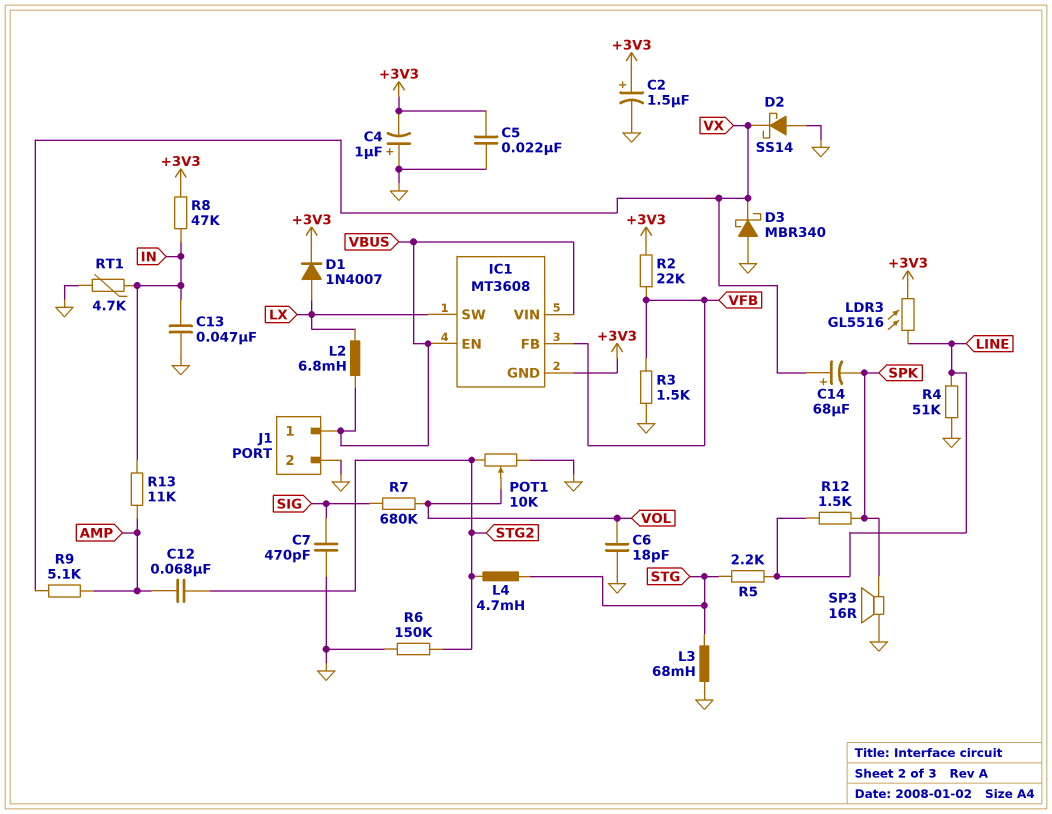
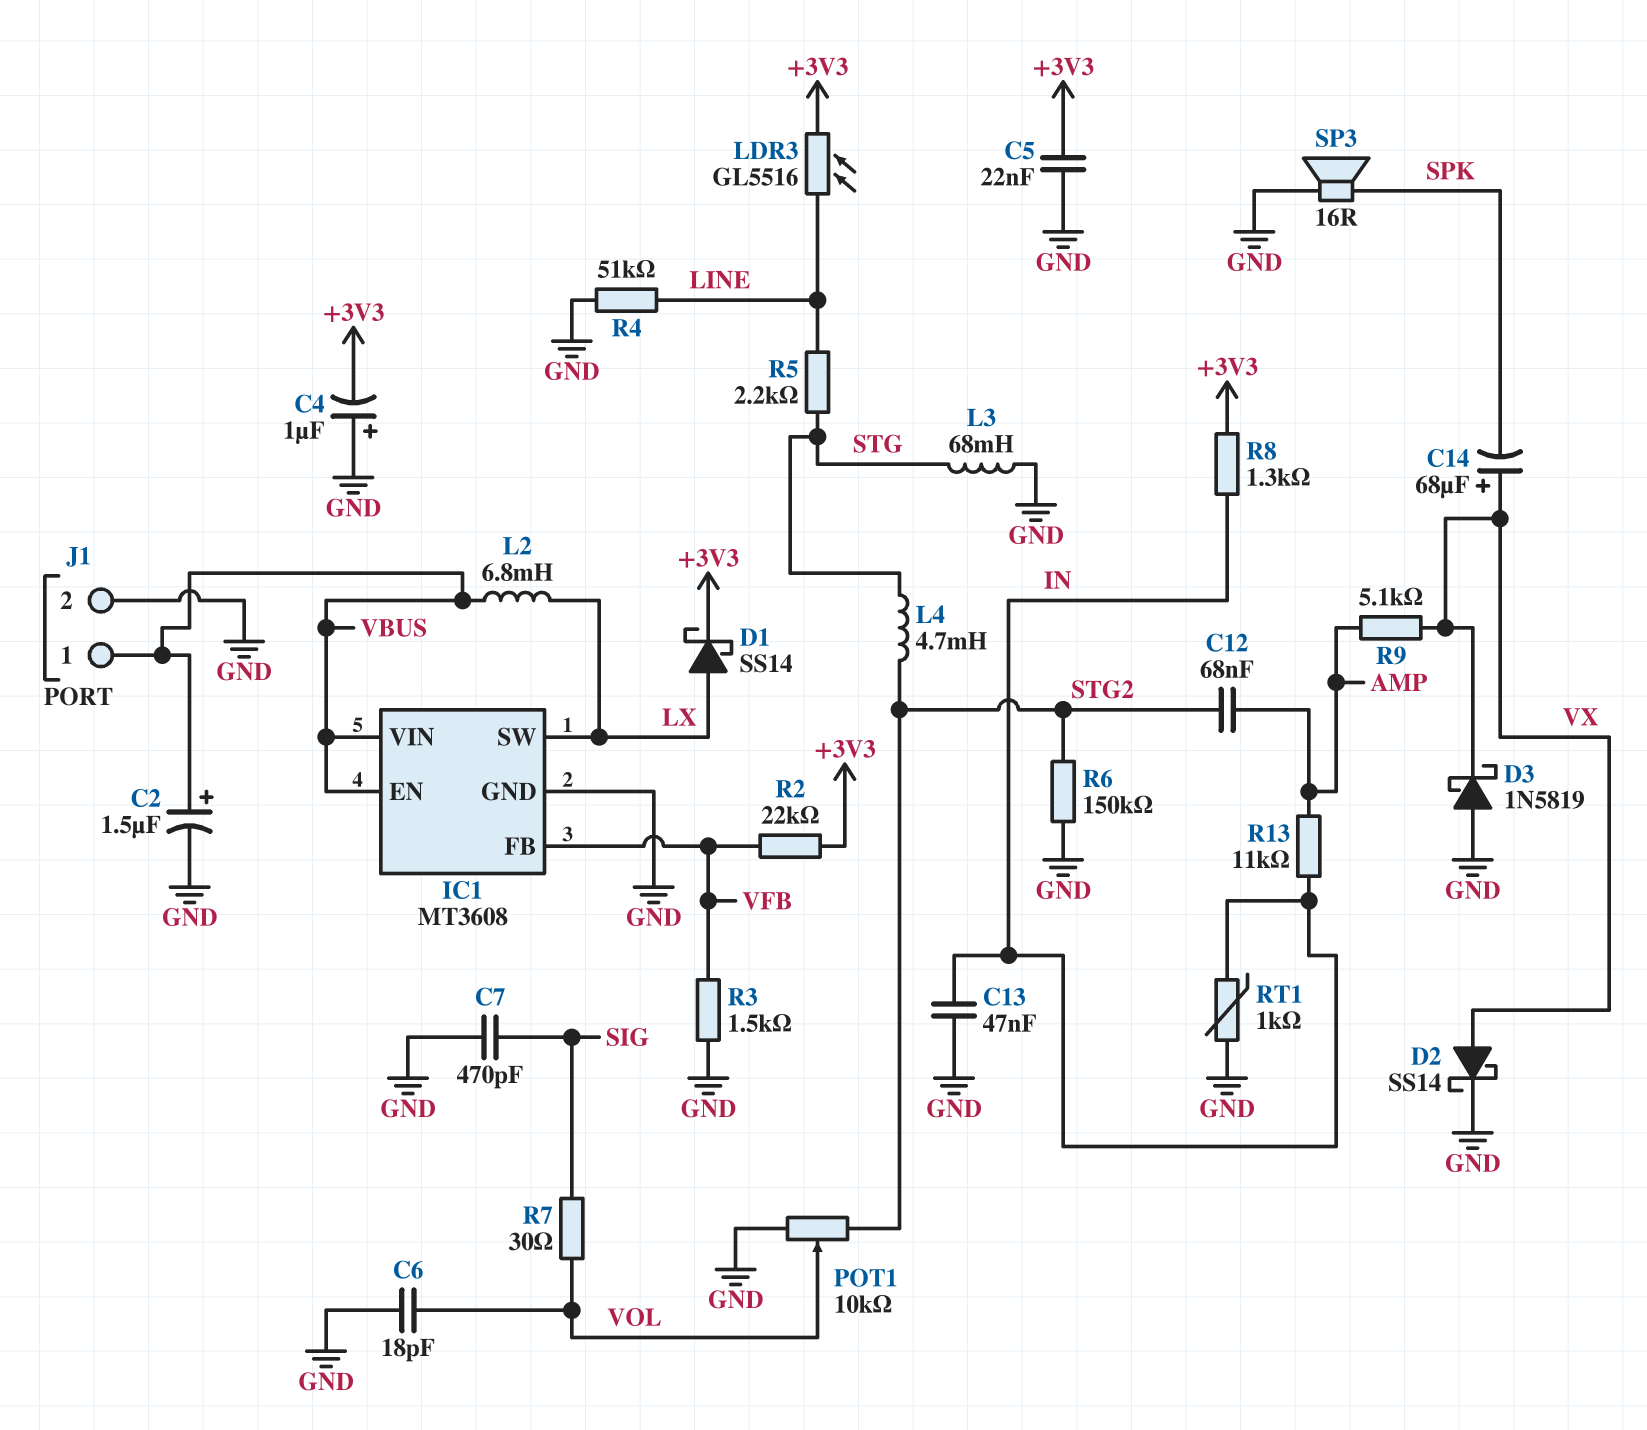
C2: 1.5uF (plus +3V3, minus GND) -> 1.5uF (plus VBUS, minus GND)
D1: diode 1N4007 (A LX, K +3V3) -> schottky SS14 (A LX, K +3V3)
D2: schottky SS14 (A GND, K VX) -> schottky SS14 (A VX, K GND)
D3: schottky MBR340 (A GND, K VX) -> schottky 1N5819 (A GND, K VX)
IC1 pin GND: +3V3 -> GND
R7: 680k (SIG, VOL) -> 30 (SIG, VOL)
R8: 47k (+3V3, IN) -> 1.3k (+3V3, IN)
R12: 1.5k (LINE, SPK) -> none
RT1: 4.7k (GND, IN) -> 1k (GND, IN)

